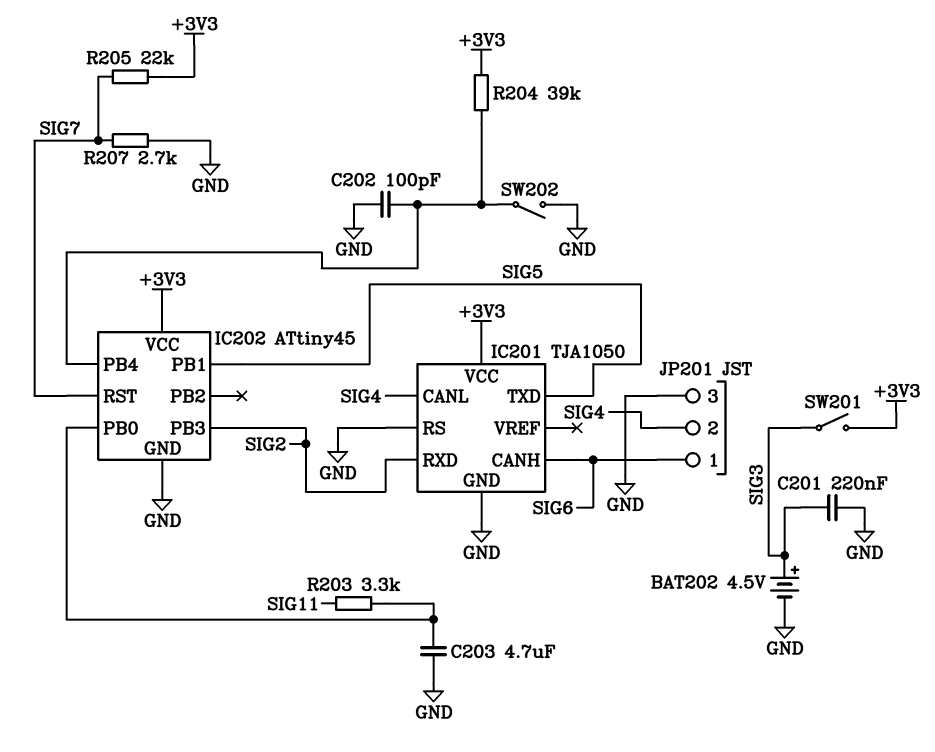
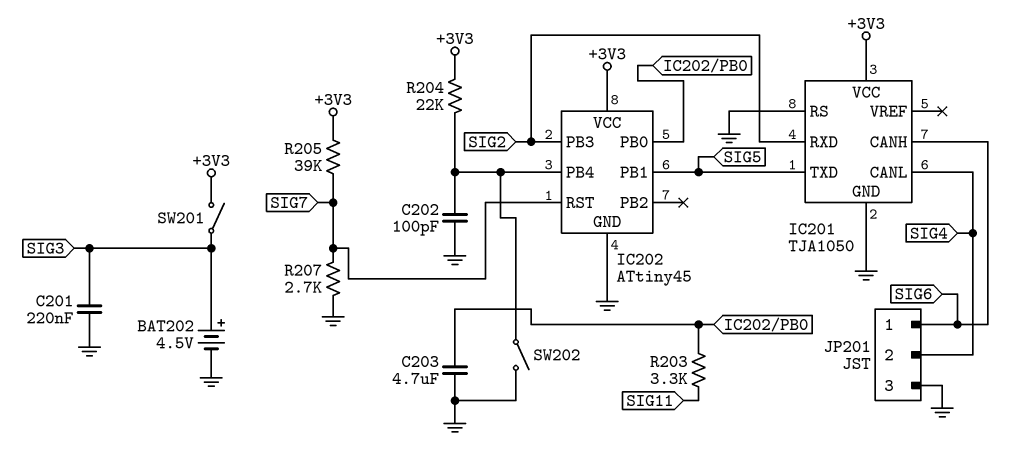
R204: 39k (+3V3, IC202/PB4) -> 22k (+3V3, IC202/PB4)
R205: 22k (+3V3, SIG7) -> 39k (+3V3, SIG7)

